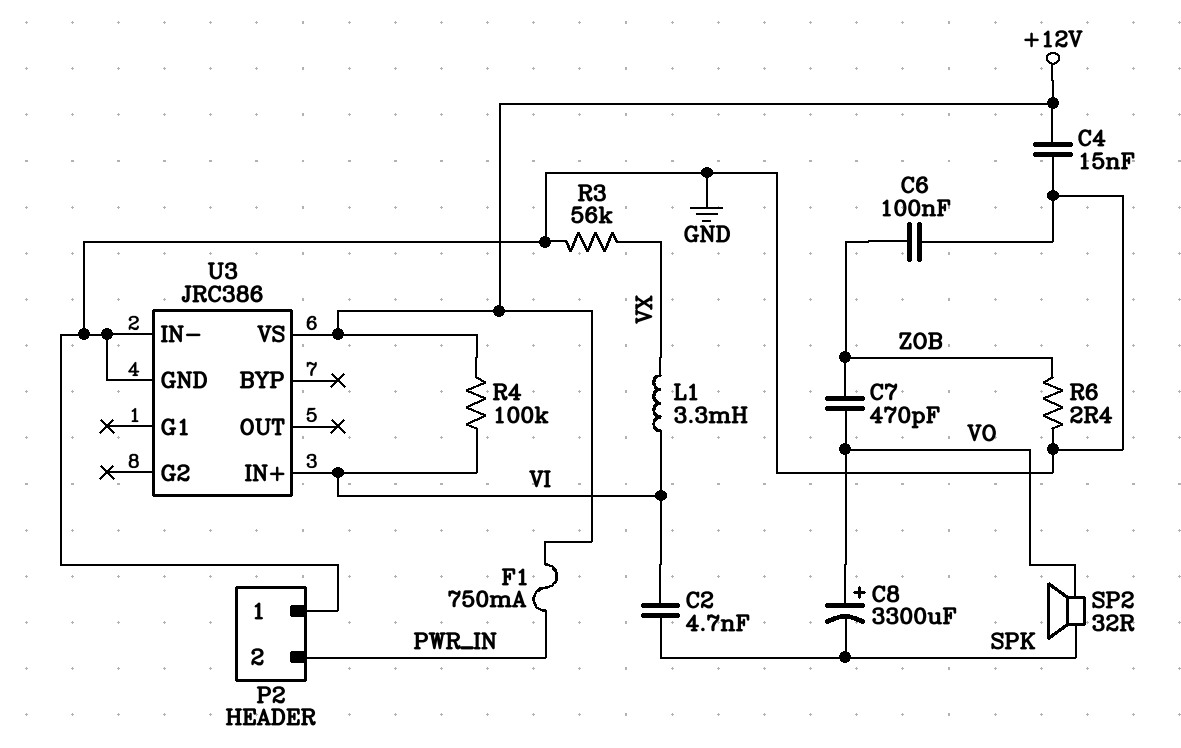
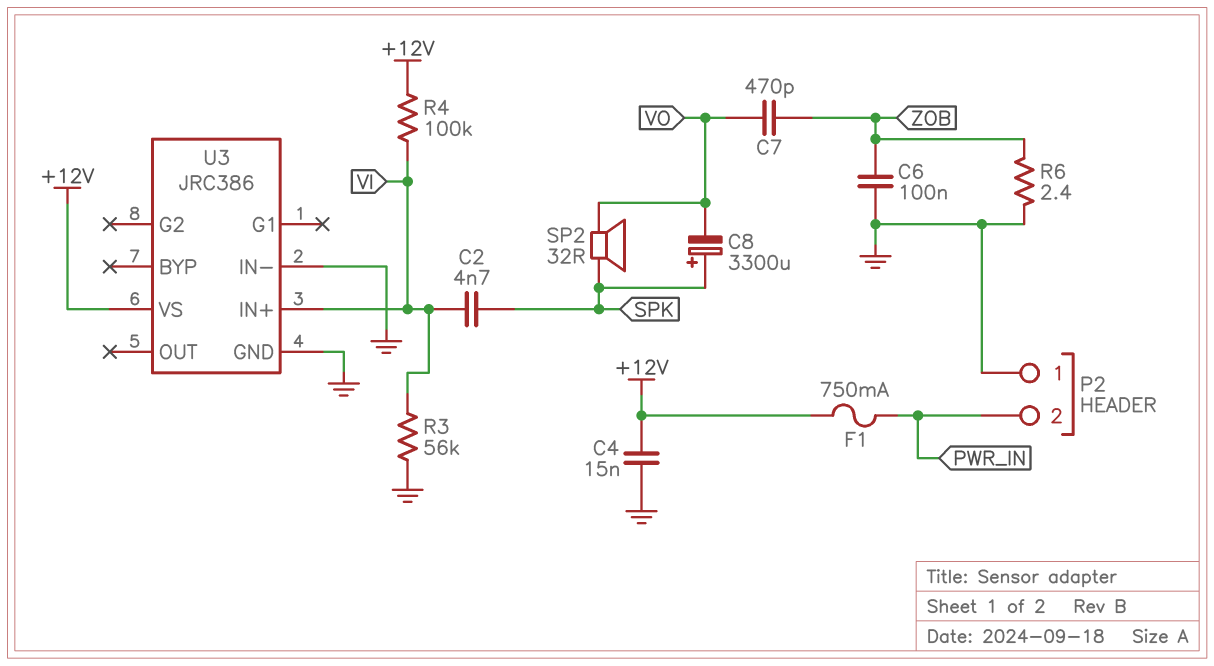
C8: 3300uF (plus VO, minus SPK) -> 3300uF (plus SPK, minus VO)
L1: 3.3mH (VI, VX) -> none
R3: 56k (GND, VX) -> 56k (GND, VI)

